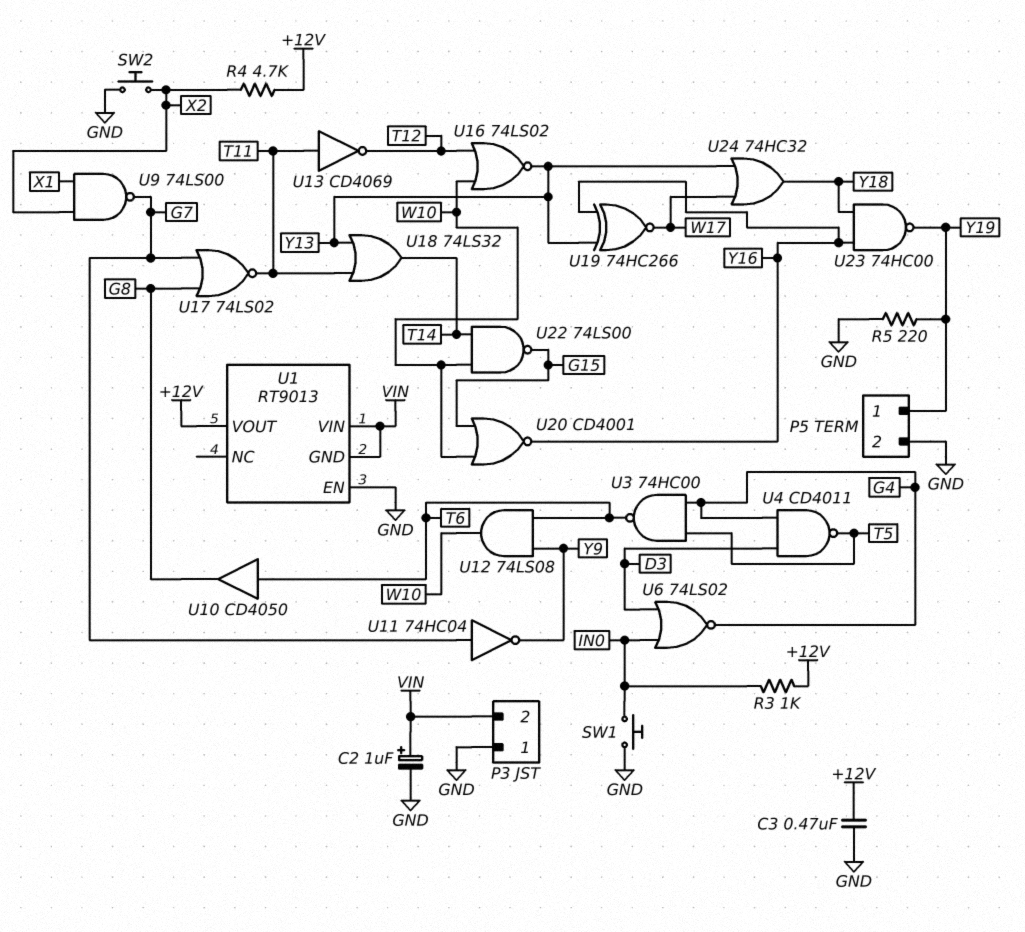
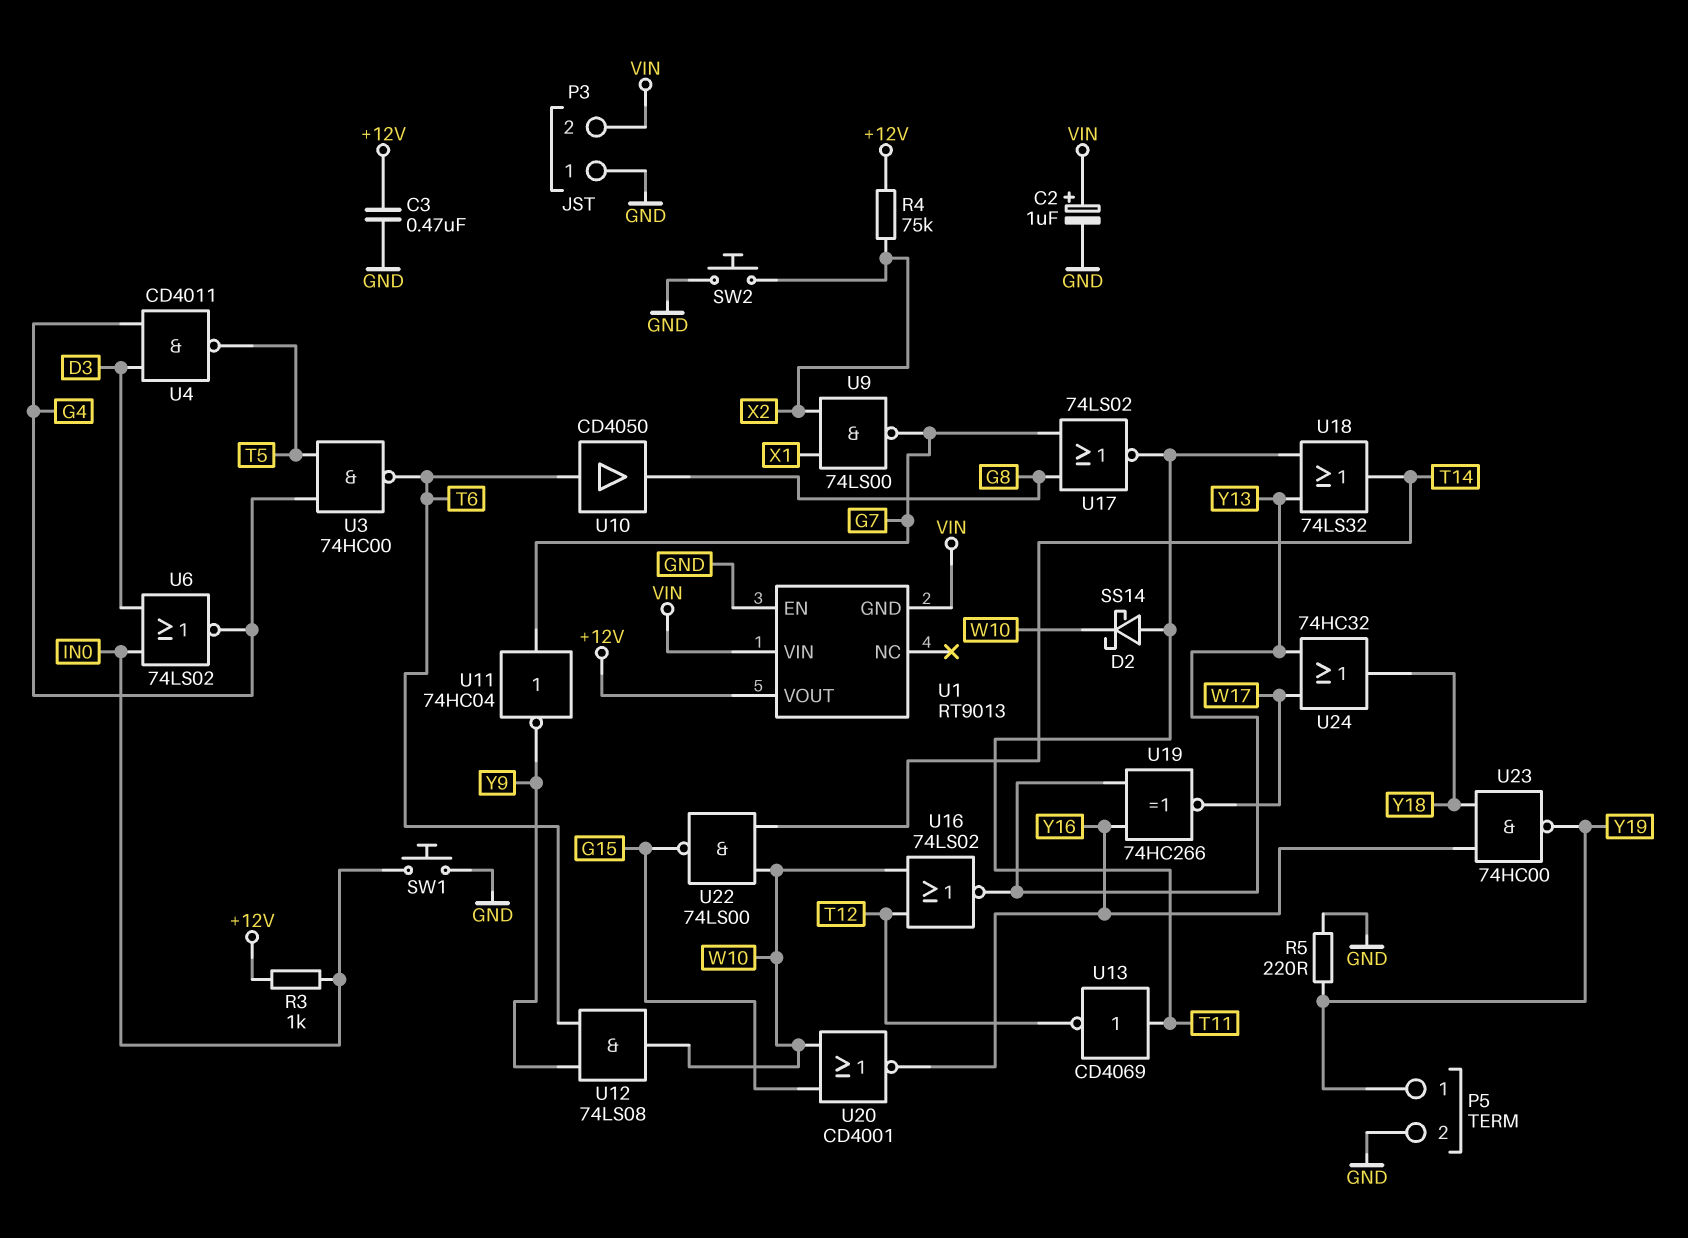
D2: none -> schottky SS14 (A T11, K W10)
R4: 4.7k (+12V, X2) -> 75k (+12V, X2)

